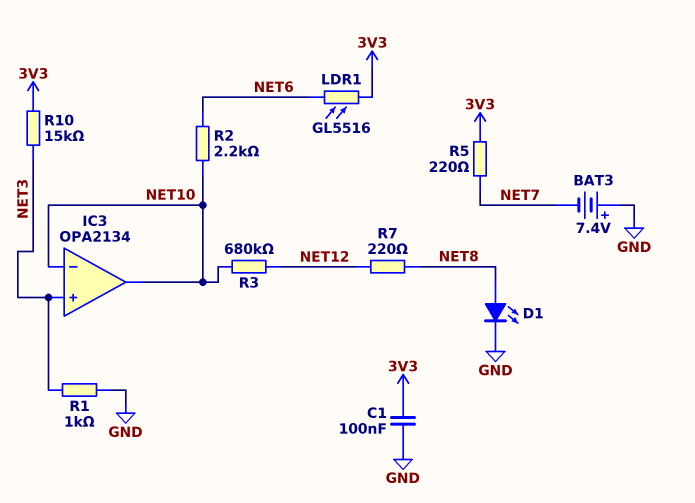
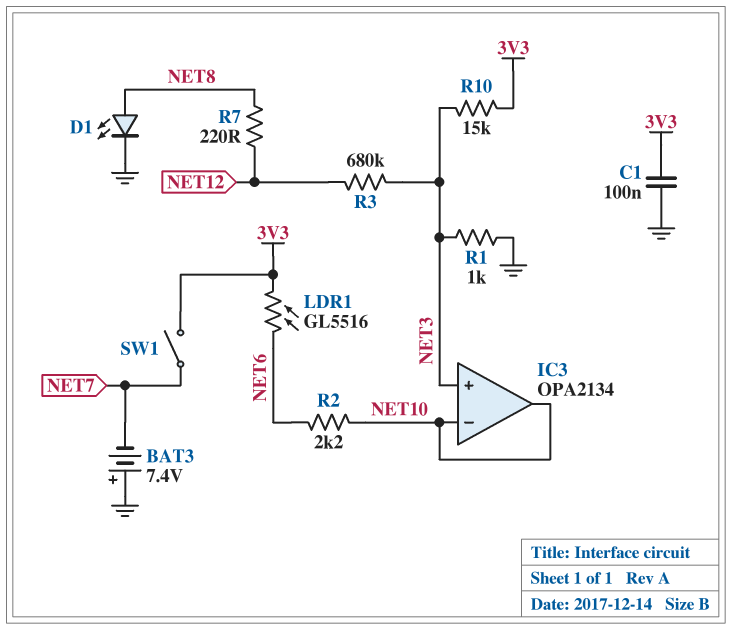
R3: 680k (NET10, NET12) -> 680k (NET3, NET12)
R5: 220 (3V3, NET7) -> none
SW1: none -> switch (3V3, NET7)

